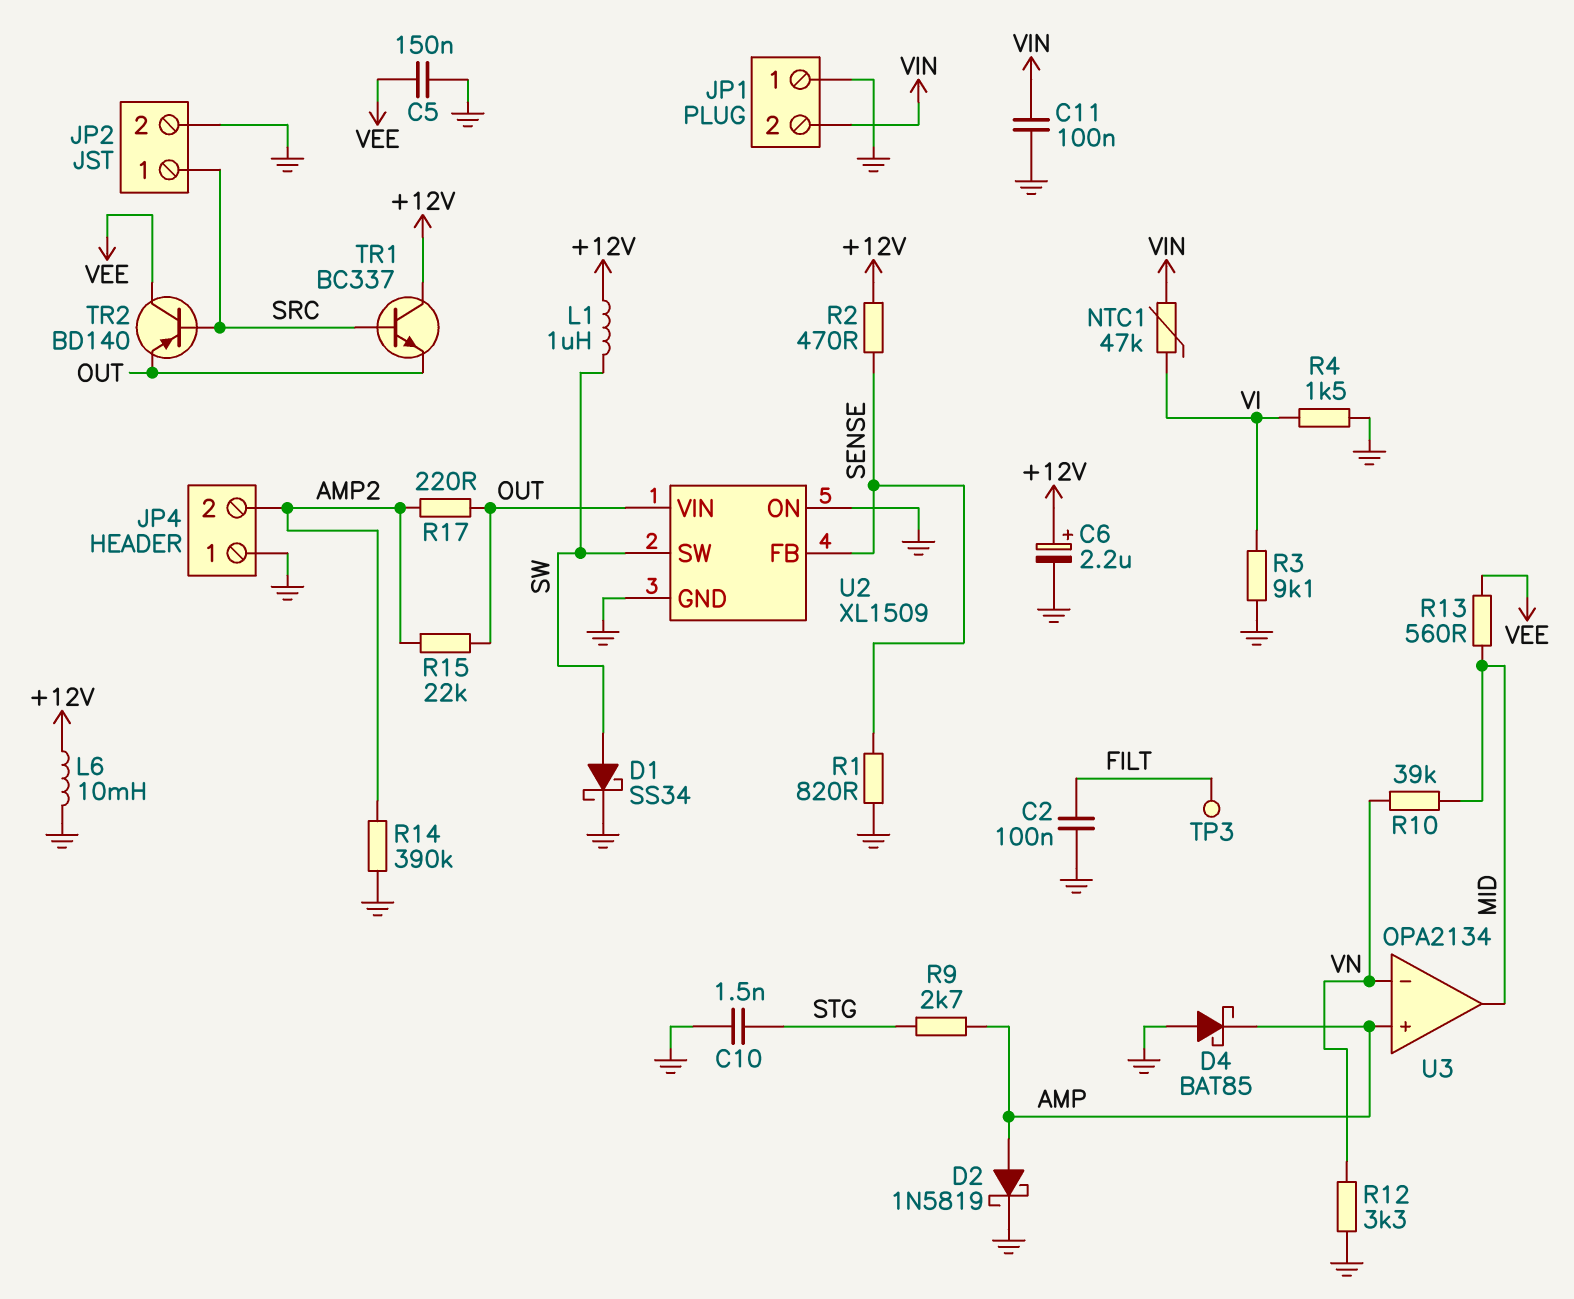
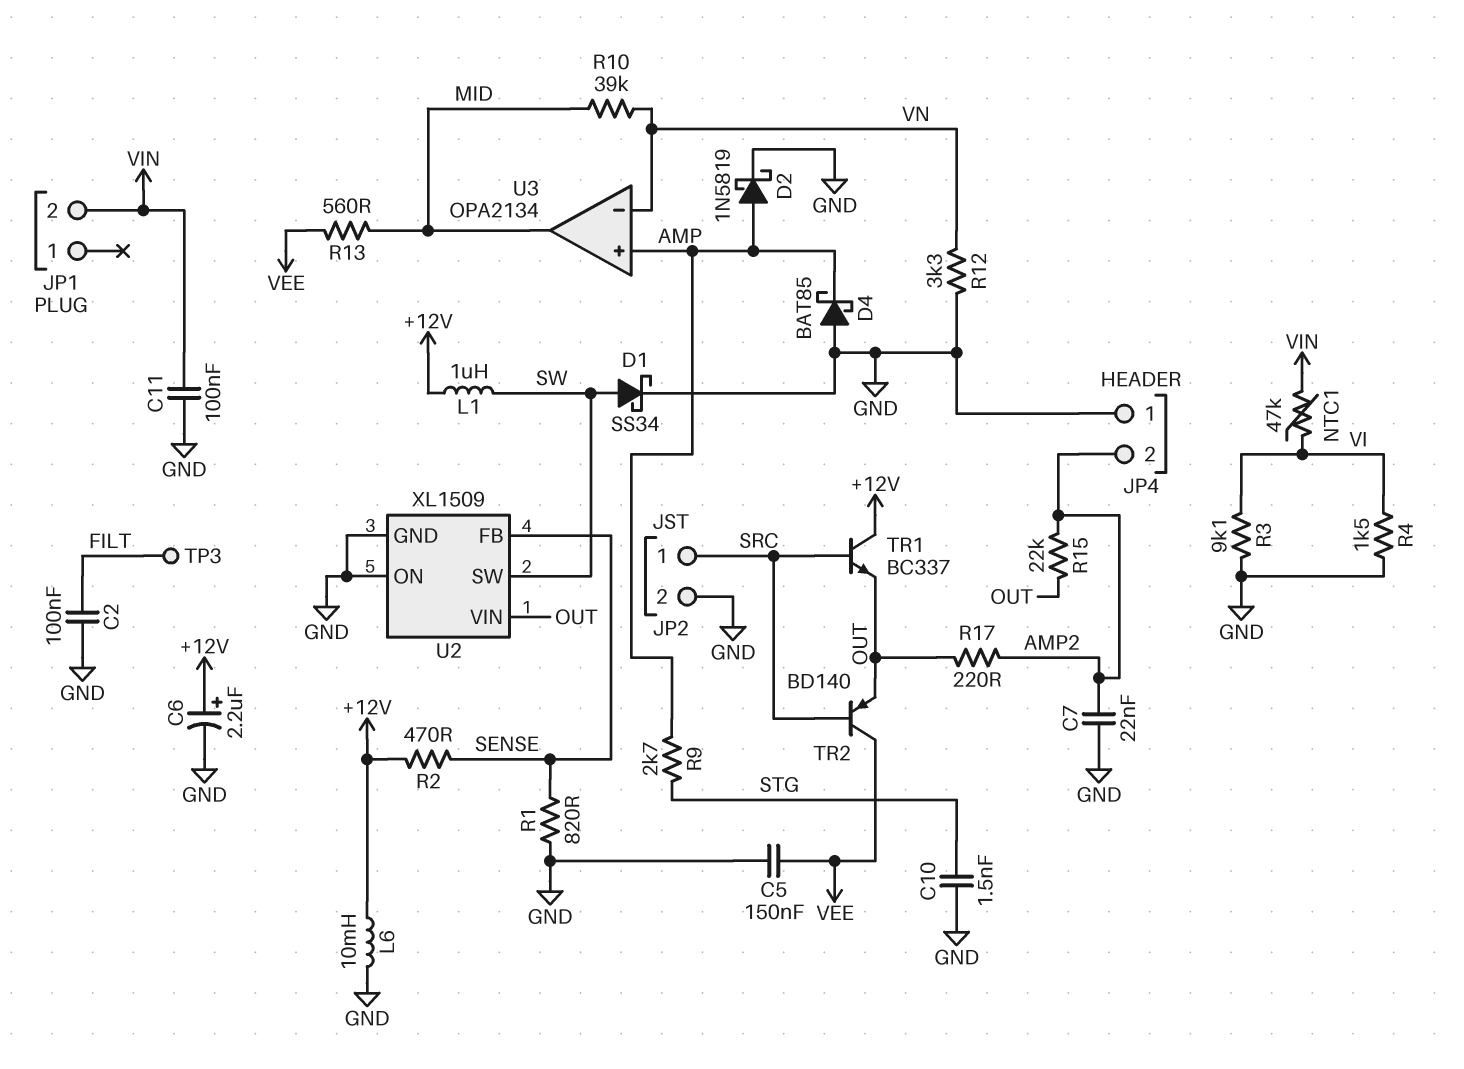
C7: none -> 22nF (AMP2, GND)
JP1 pin 1: GND -> none
R14: 390k (AMP2, GND) -> none

